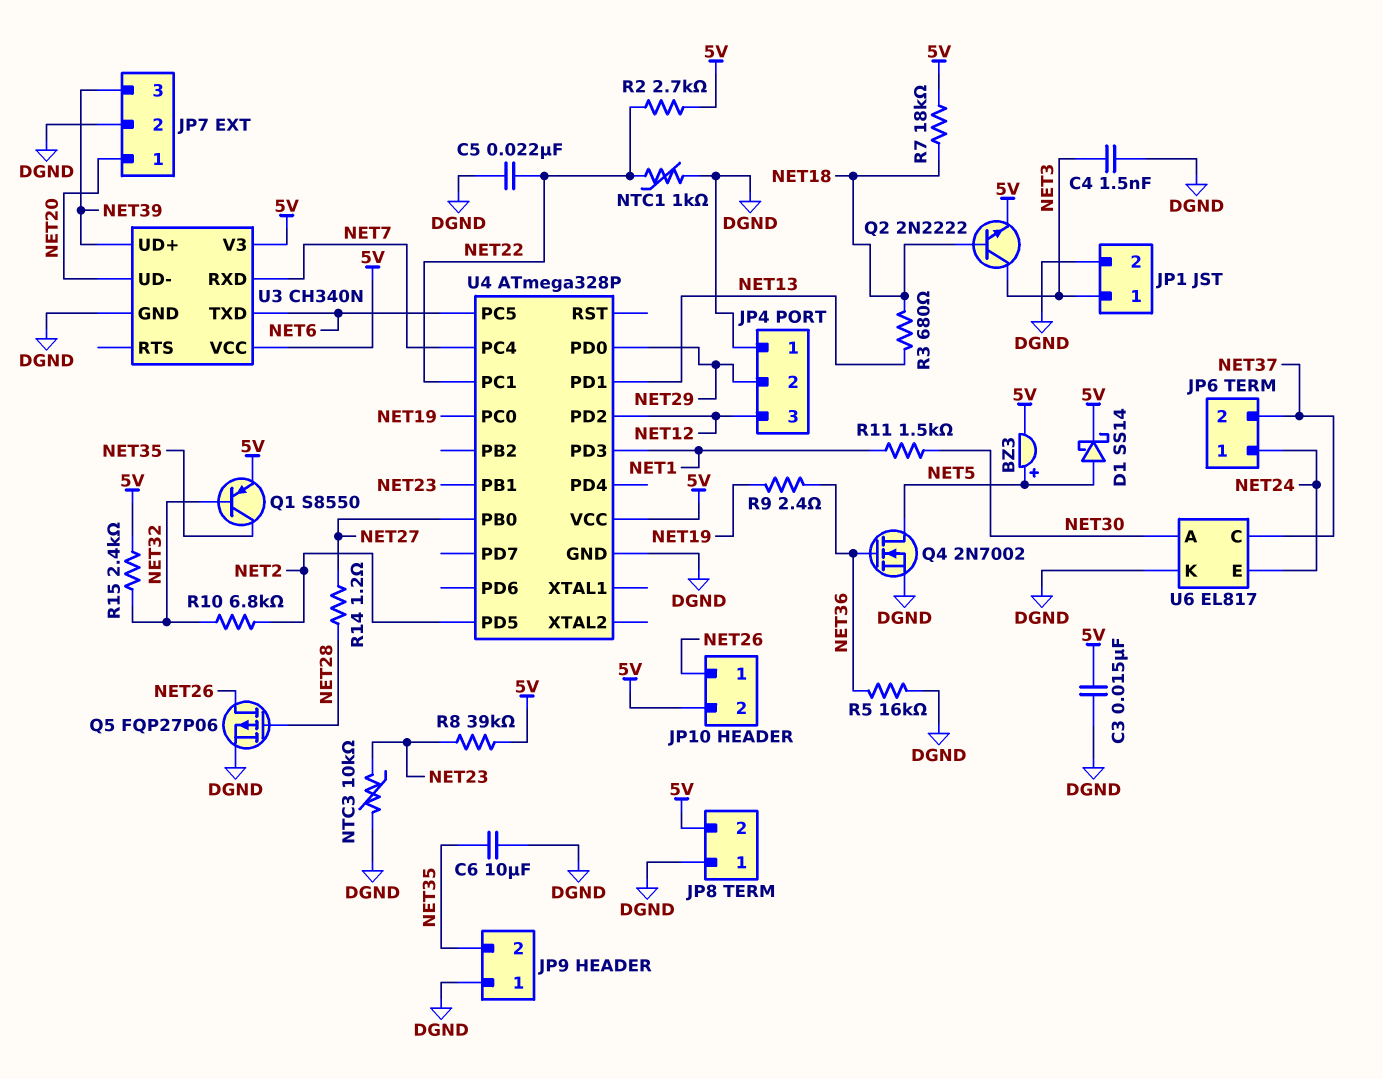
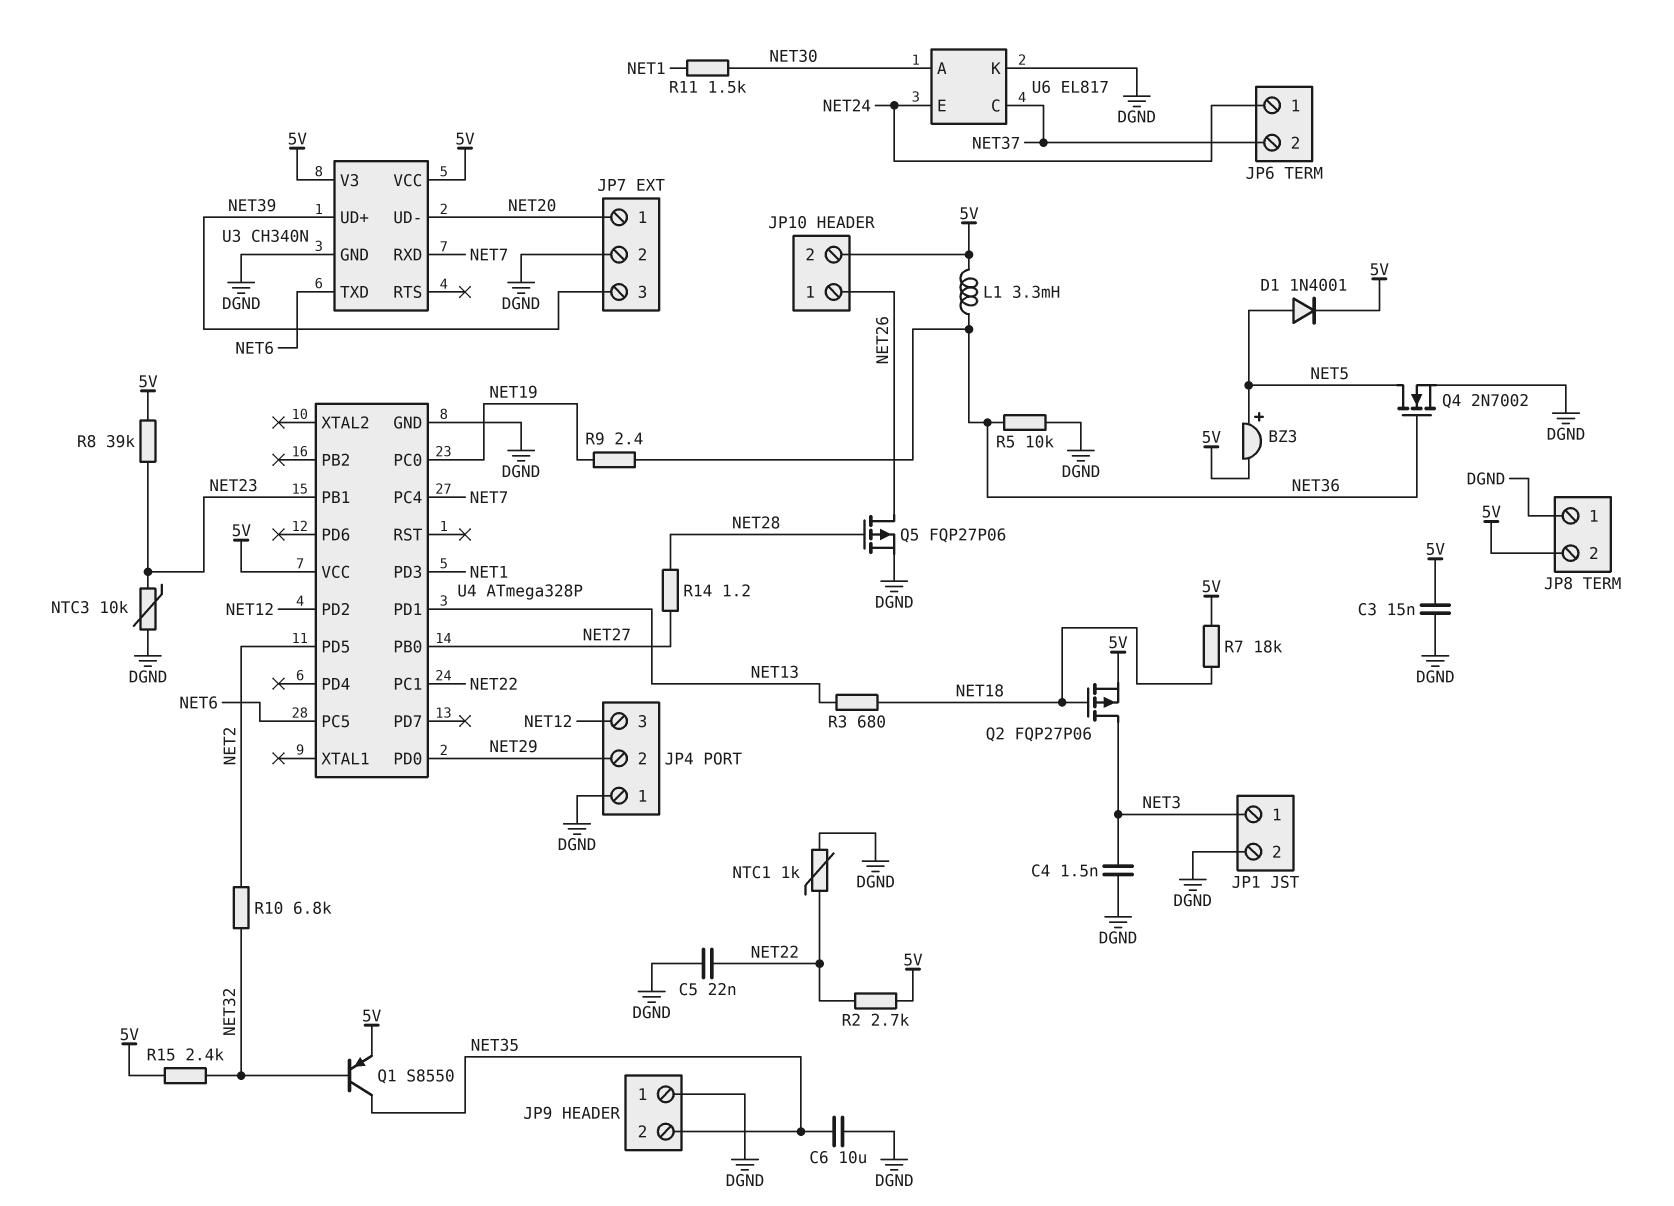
D1: schottky SS14 (A NET5, K 5V) -> diode 1N4001 (A NET5, K 5V)
L1: none -> 3.3mH (5V, NET36)
Q2: NPN 2N2222 (B NET18, C NET3, E 5V) -> PMOS FQP27P06 (G NET18, D NET3, S 5V)
R5: 16k (DGND, NET36) -> 10k (DGND, NET36)

